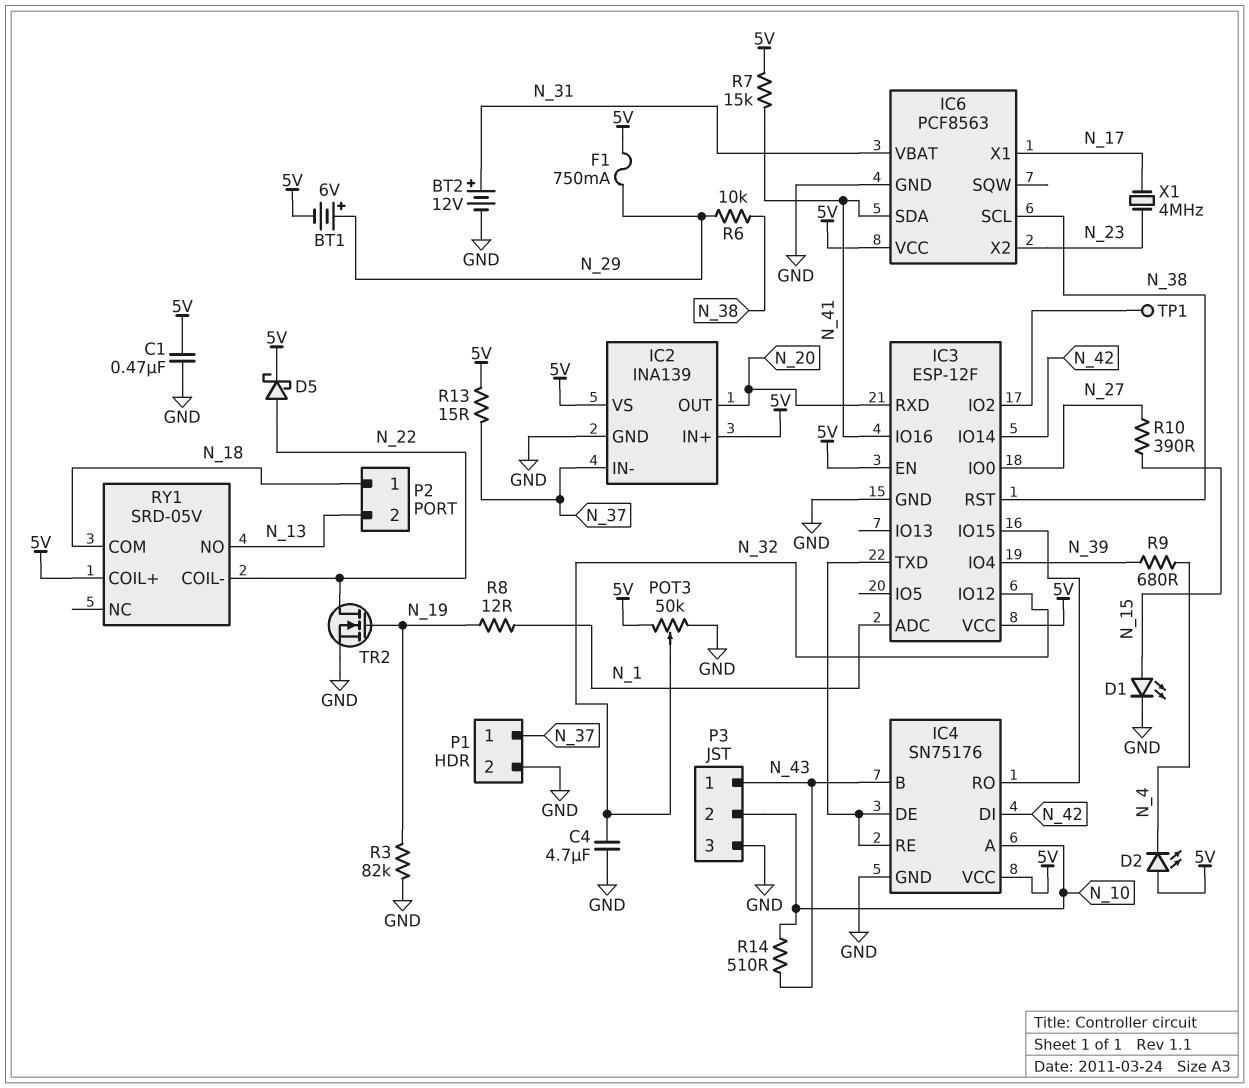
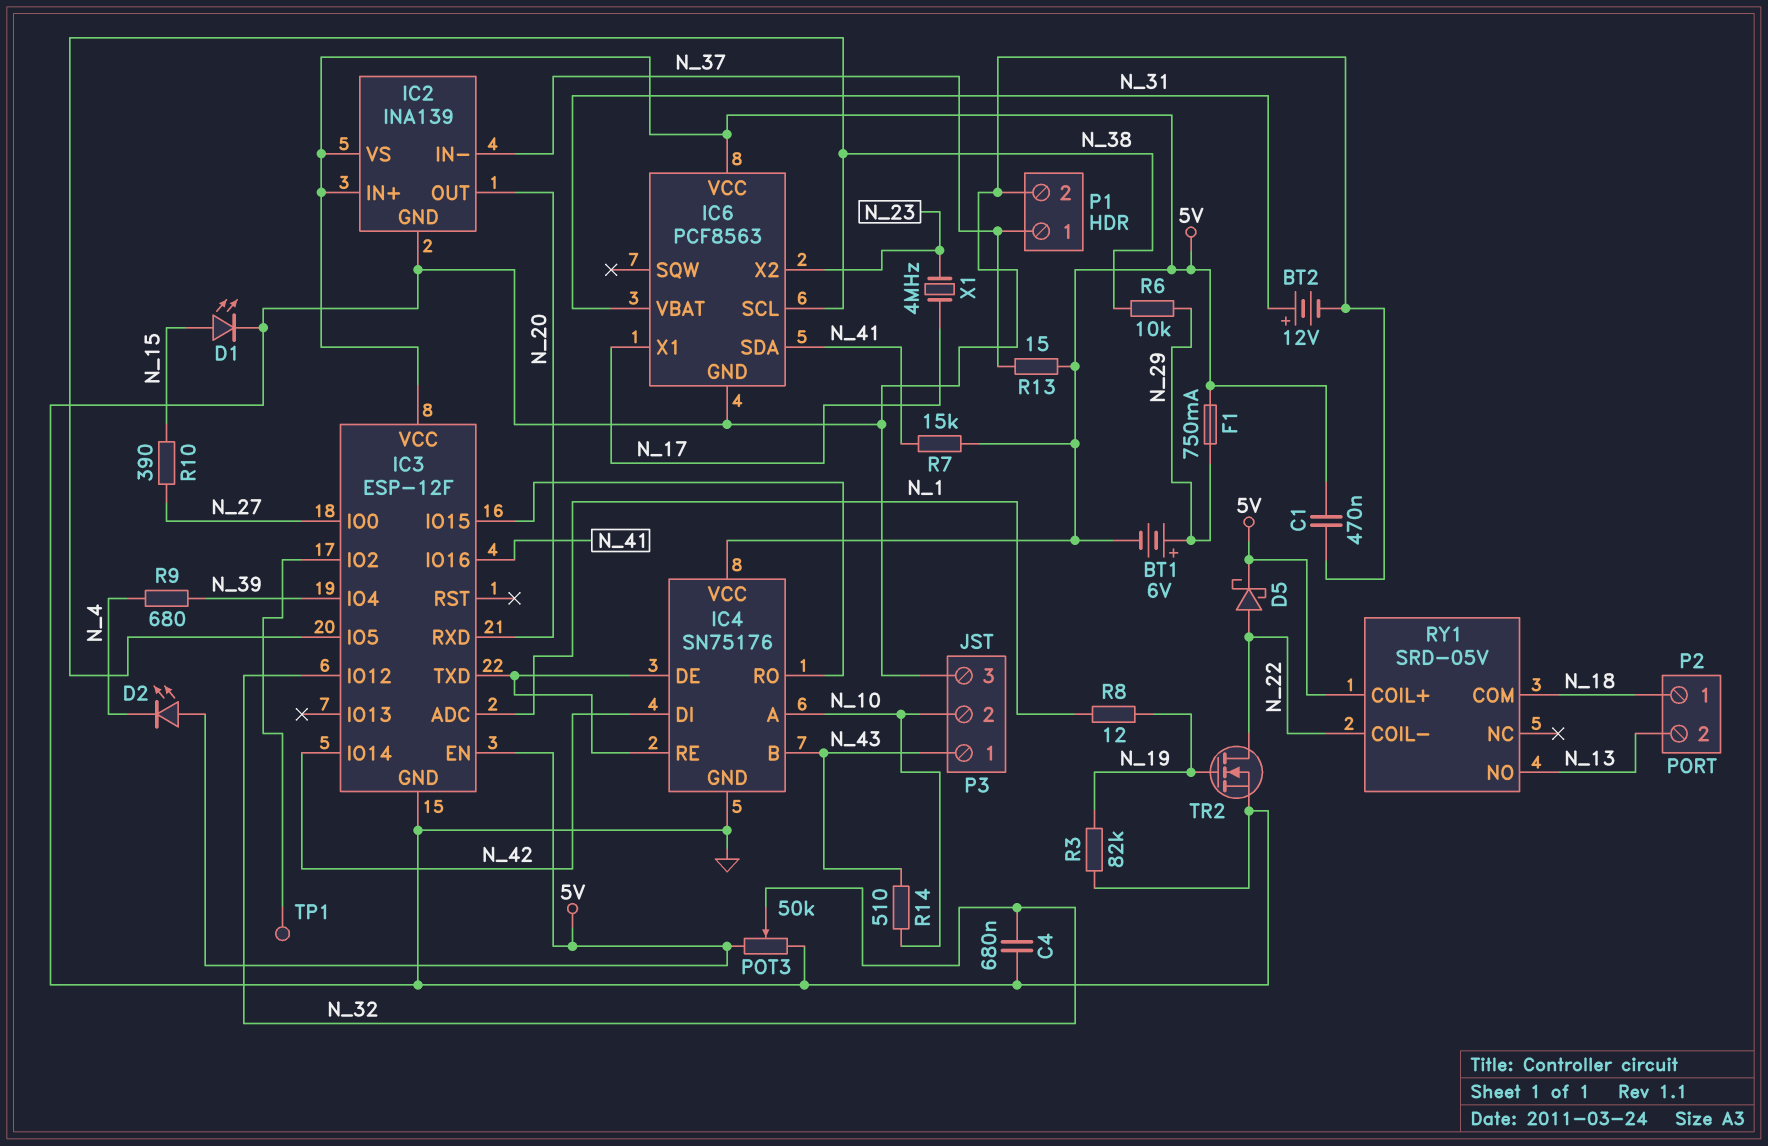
C4: 4.7uF (GND, N_32) -> 680nF (GND, N_32)
IC3 pin IO5: none -> N_38
IC3 pin RST: N_38 -> none

